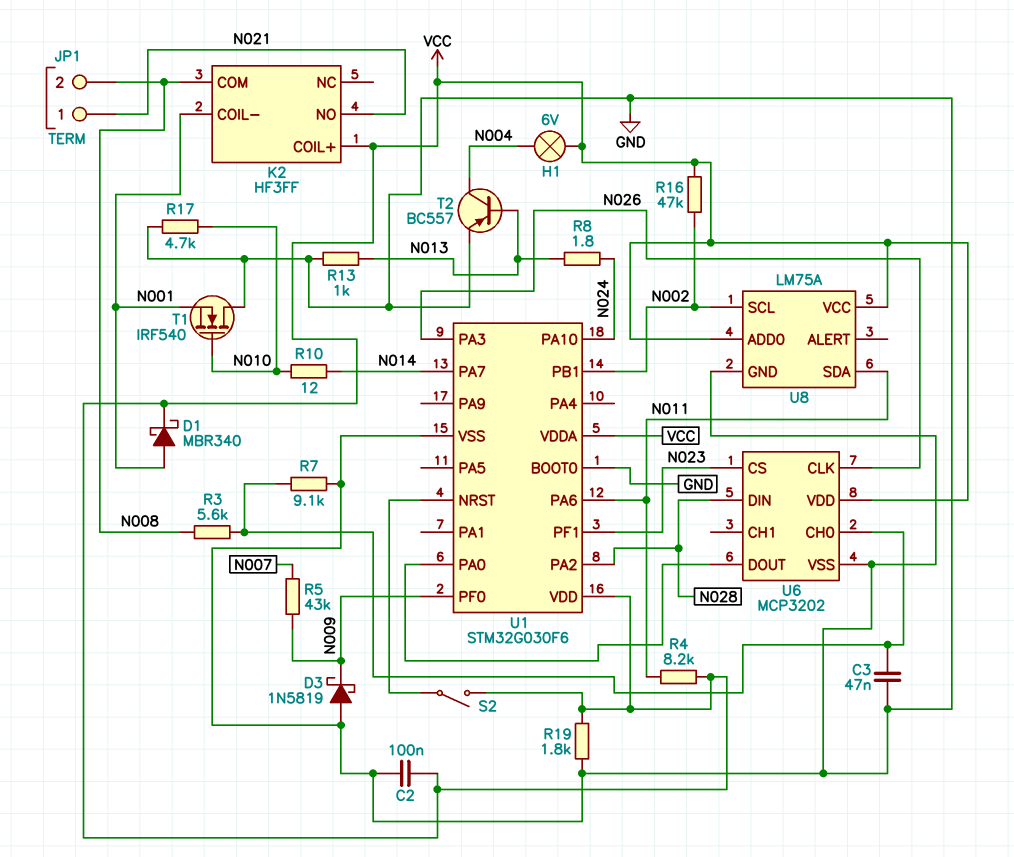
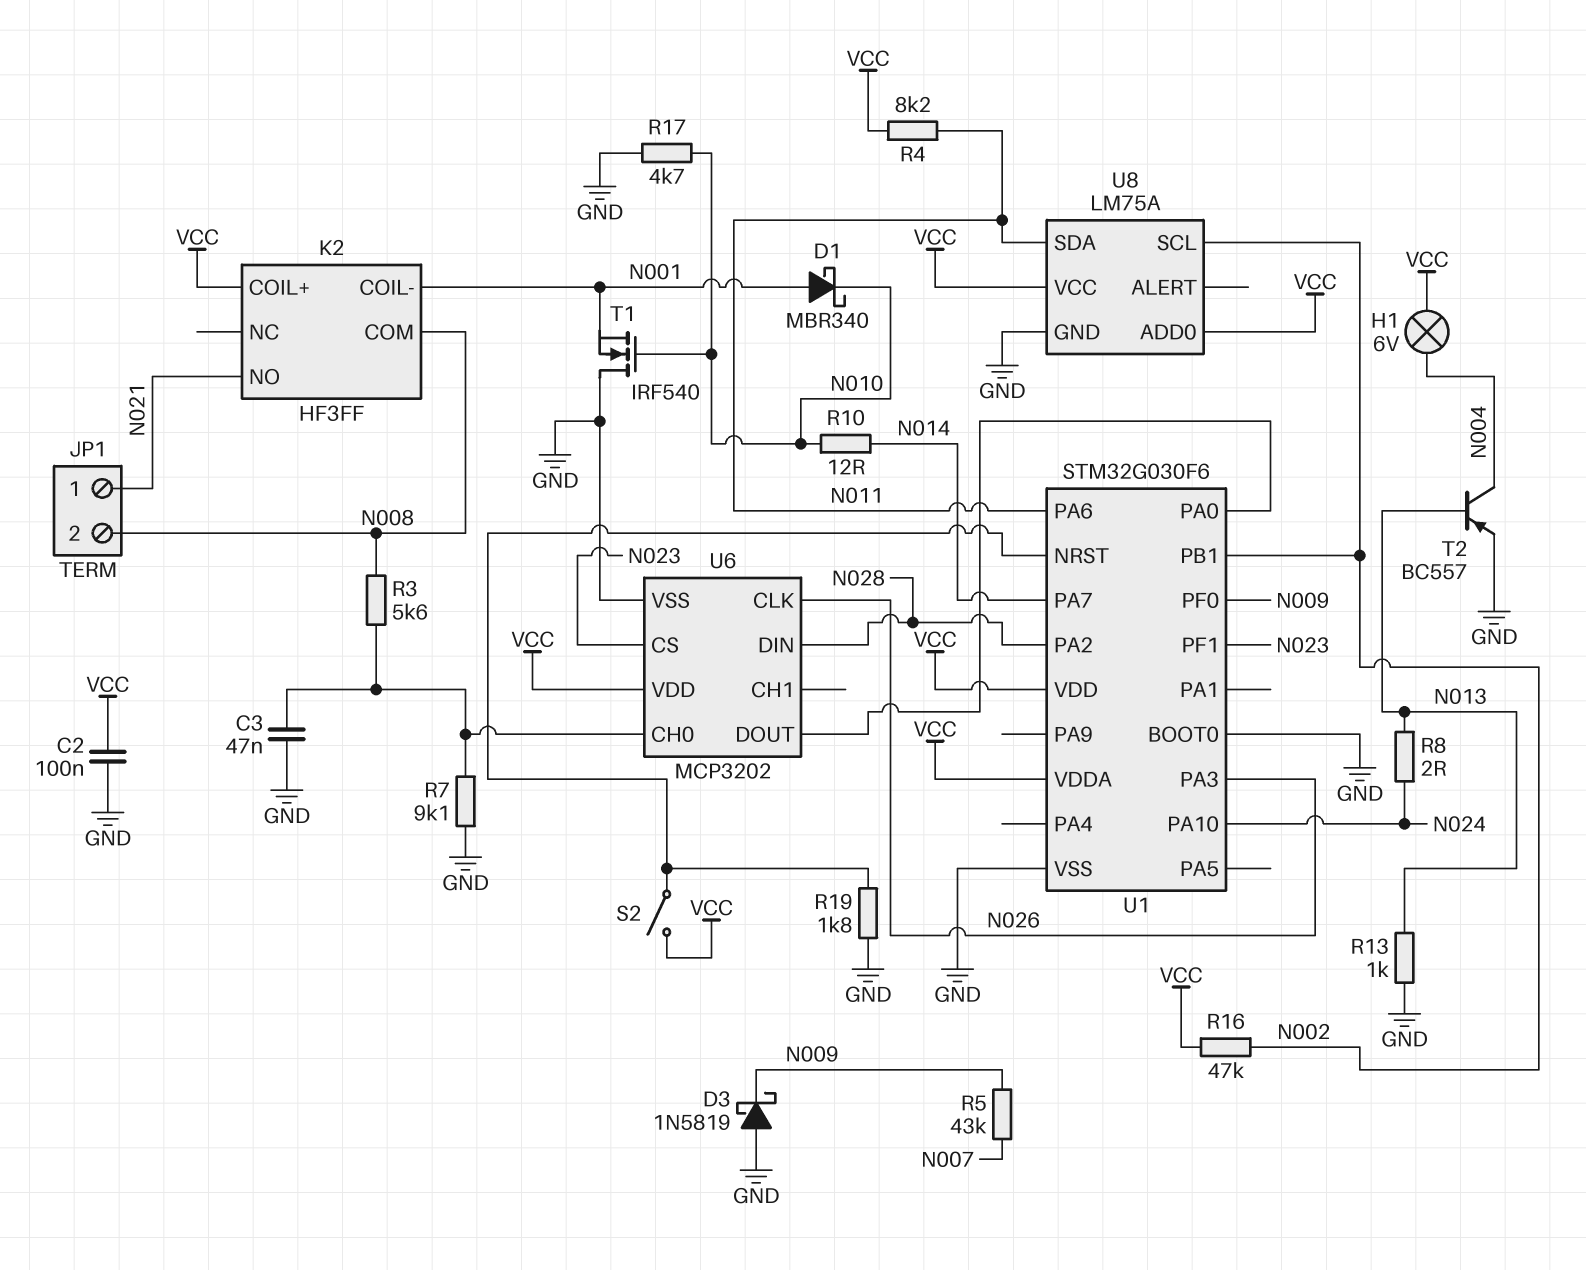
D1: schottky MBR340 (A N001, K VCC) -> schottky MBR340 (A N001, K N010)
R8: 1.8 (N013, N024) -> 2 (N013, N024)
R19: 1.8k (GND, VCC) -> 1.8k (GND, U1/NRST)

